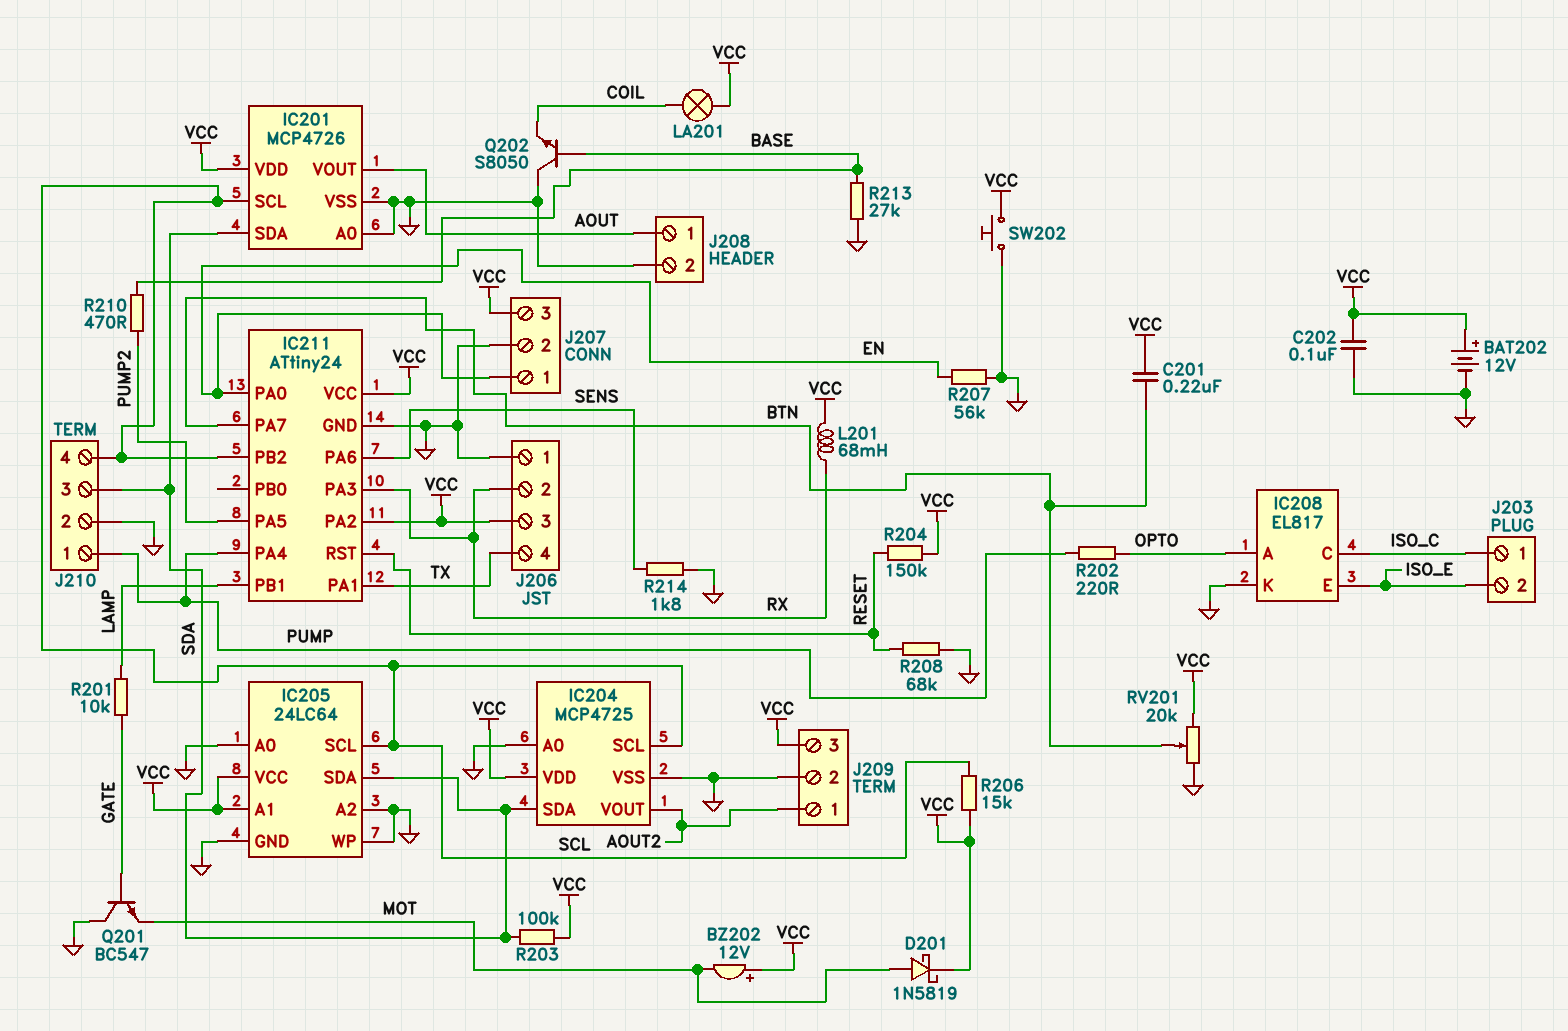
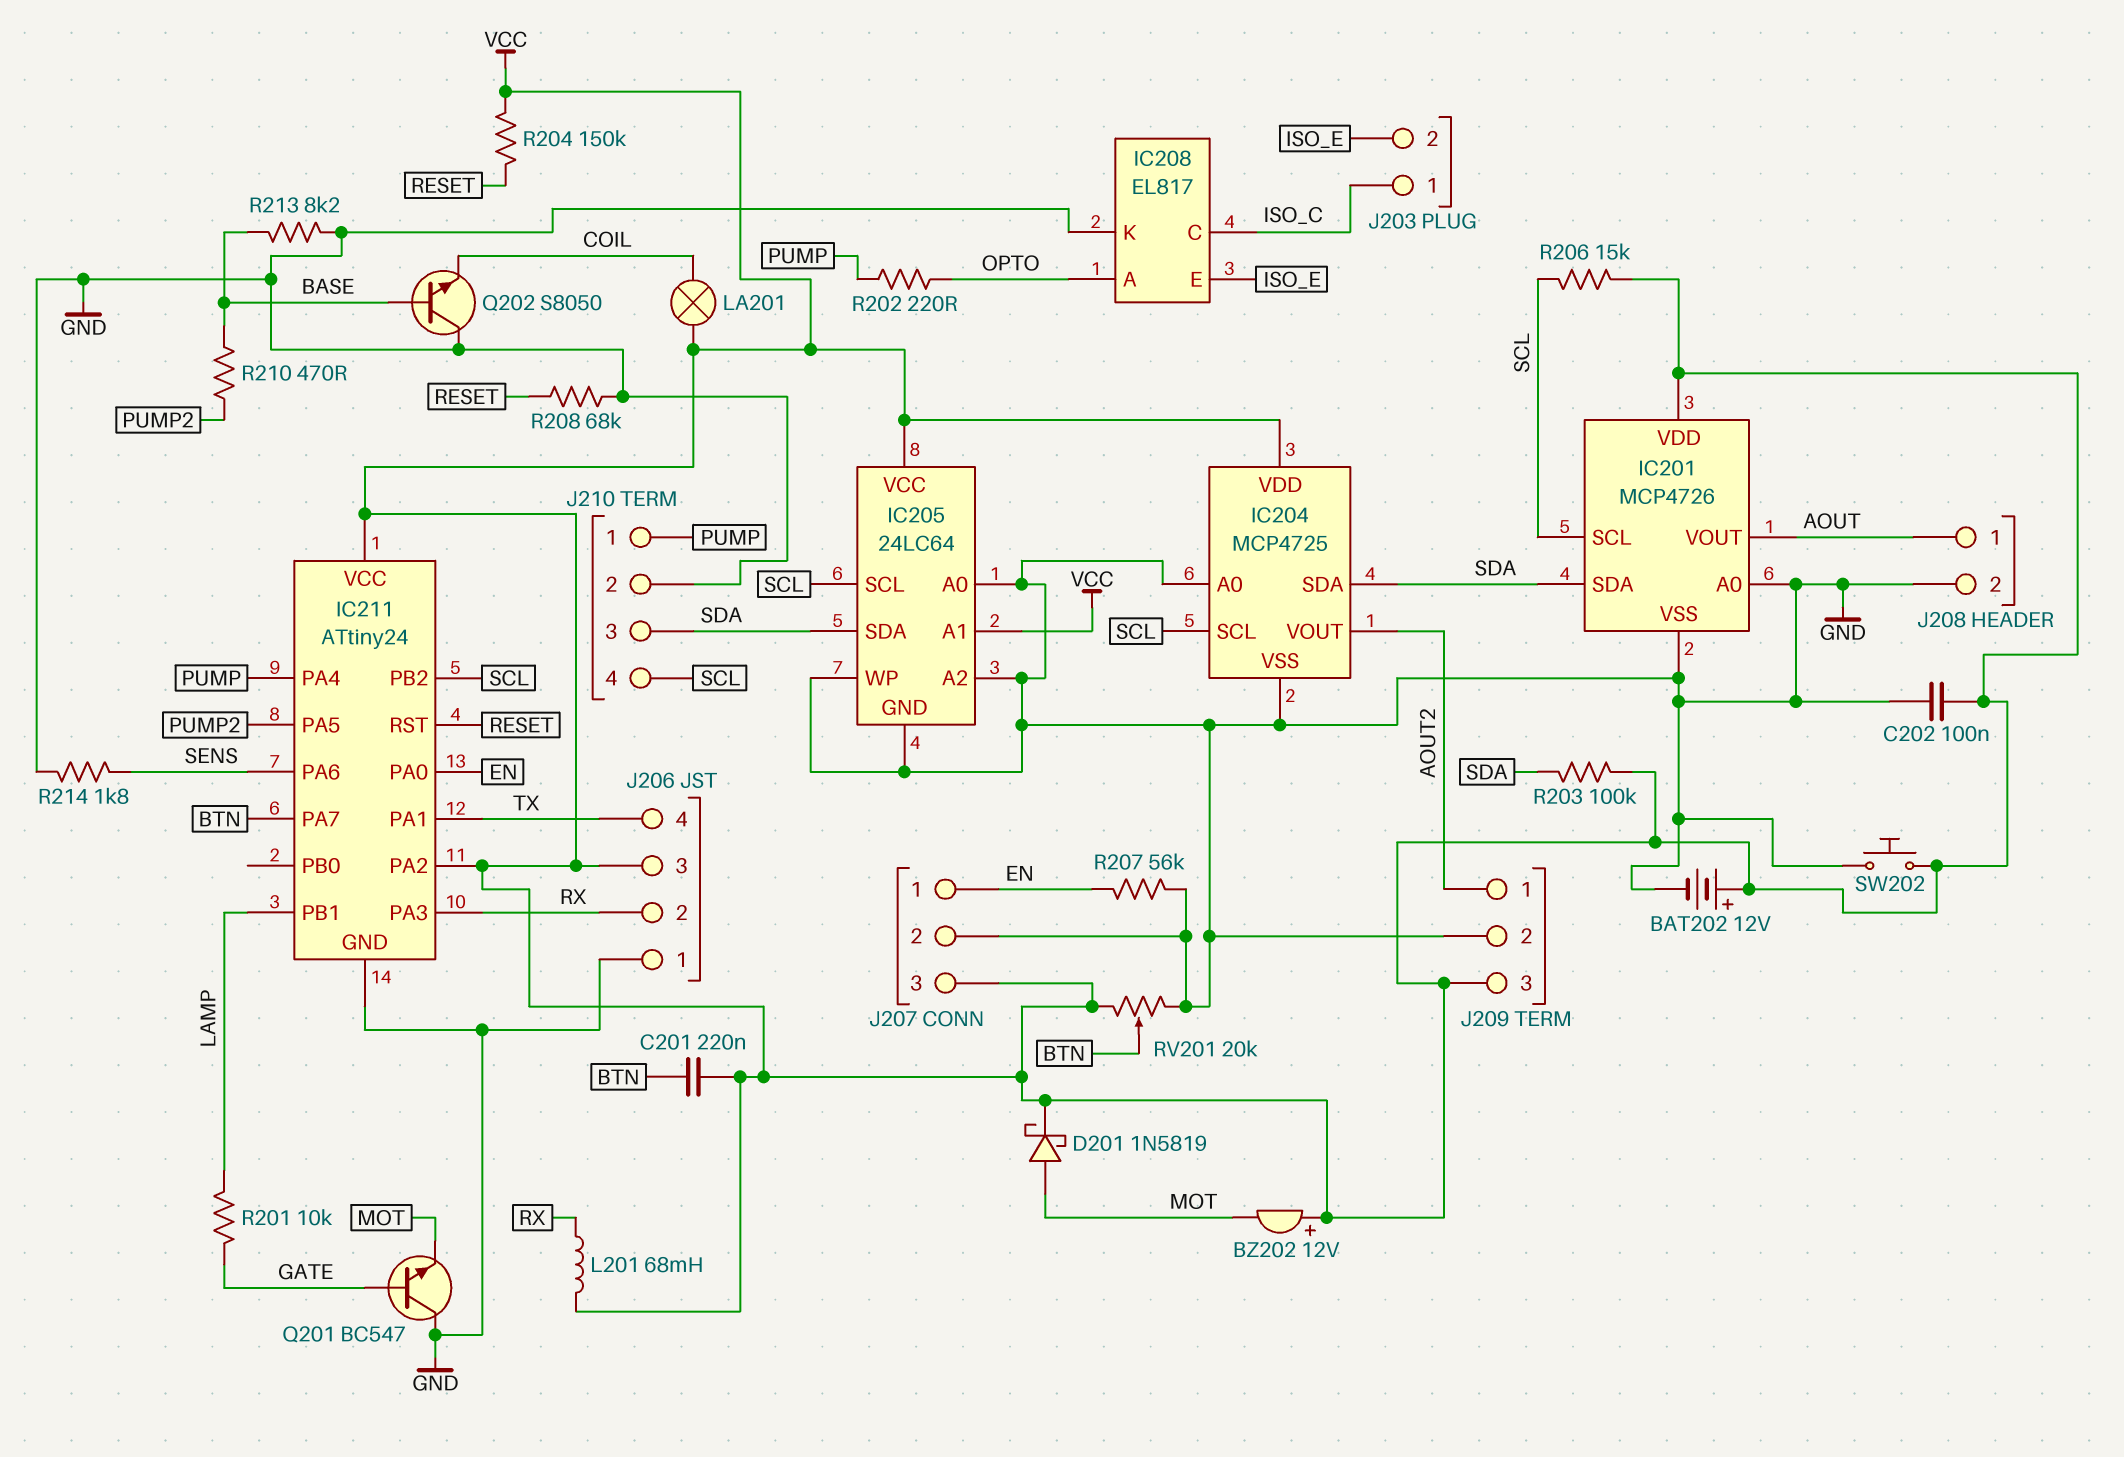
R213: 27k (BASE, GND) -> 8.2k (BASE, GND)

